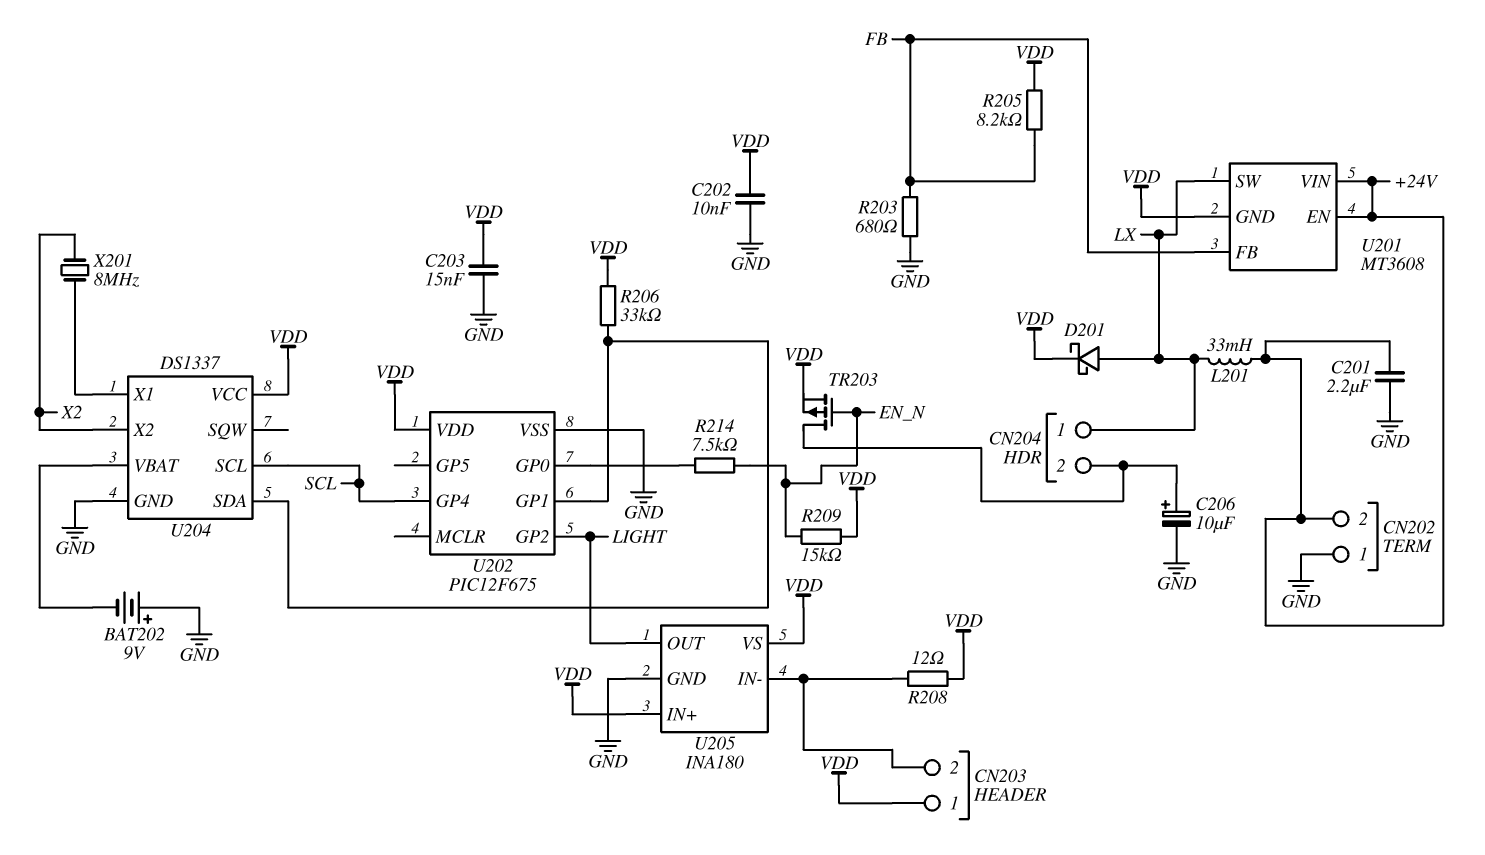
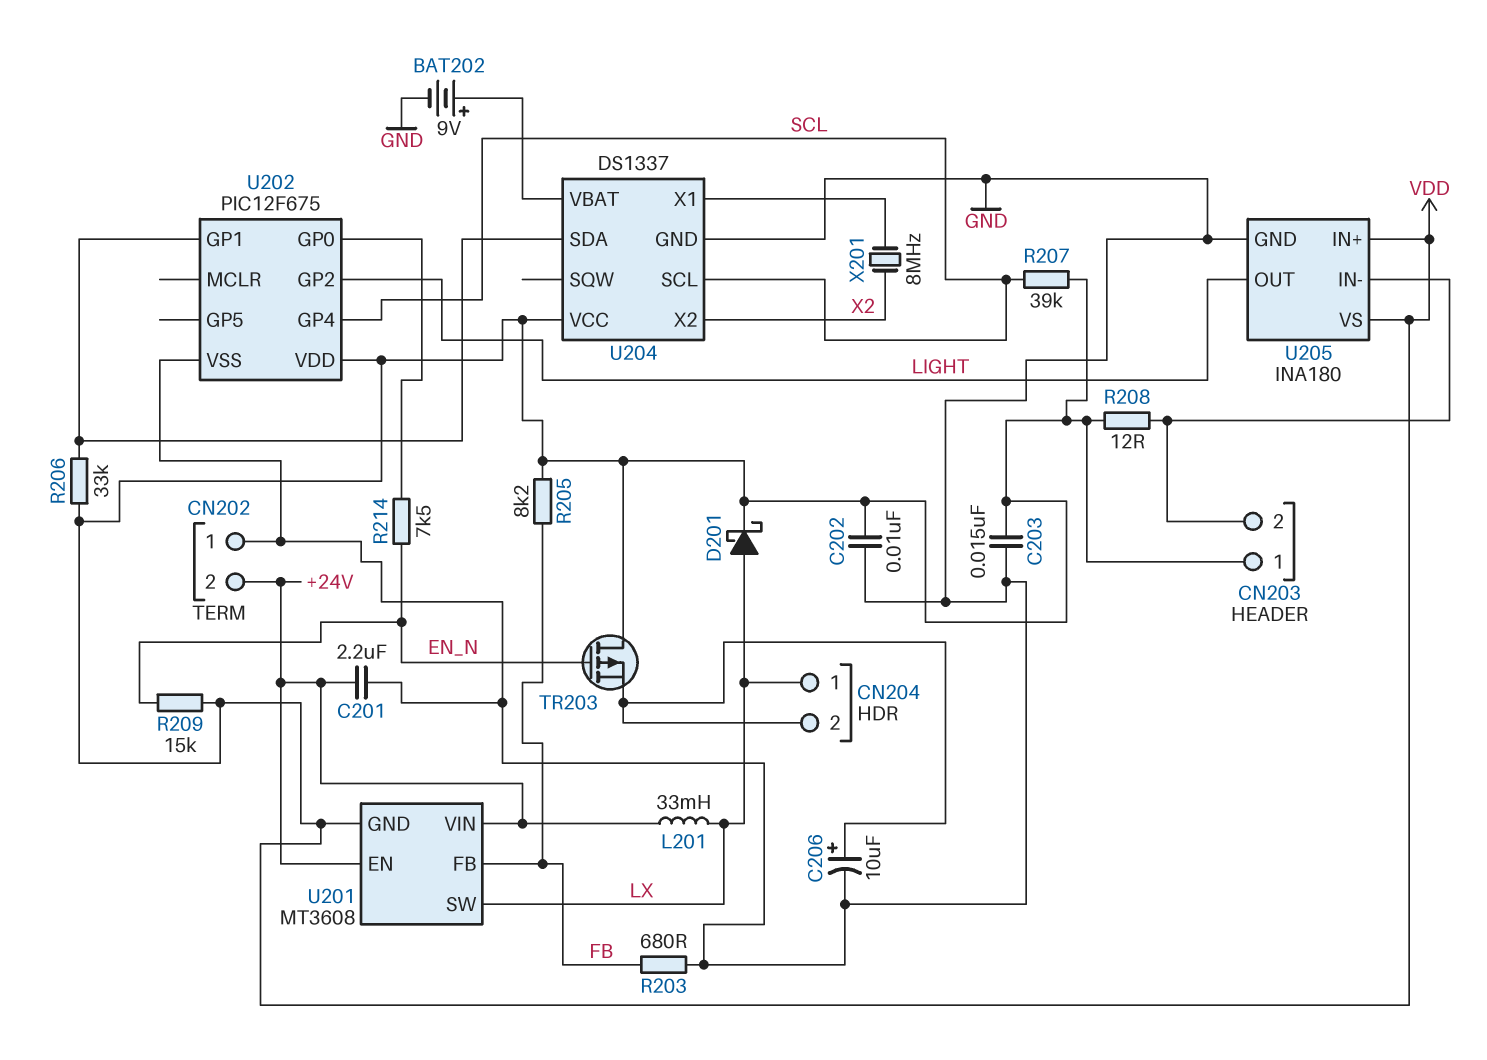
BAT202: 9V (plus GND, minus U204/VBAT) -> 9V (plus U204/VBAT, minus GND)
R207: none -> 39k (SCL, VDD)
TR203: PMOS (G EN_N, D CN204/2, S VDD) -> PMOS (G EN_N, D VDD, S CN204/2)

